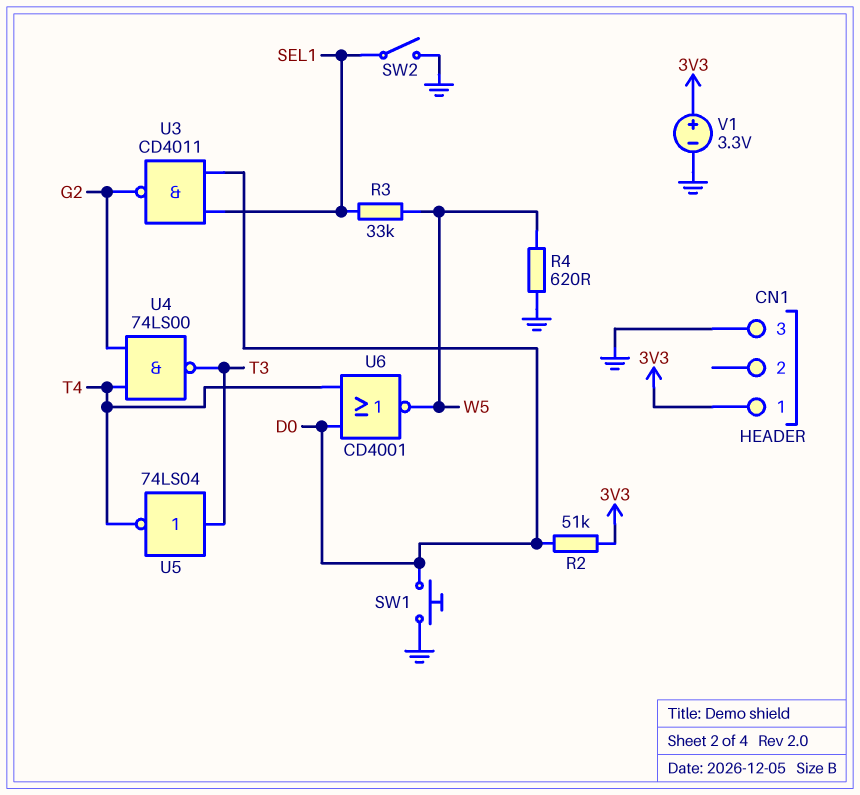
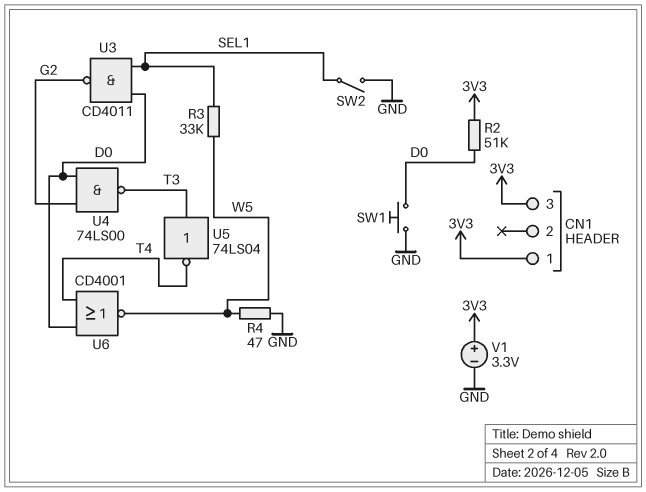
CN1 pin 3: GND -> 3V3
R4: 620 (GND, W5) -> 47 (GND, W5)
U4: NAND 74LS00 (in G2, in T4, out T3) -> NAND 74LS00 (in D0, in G2, out T3)

